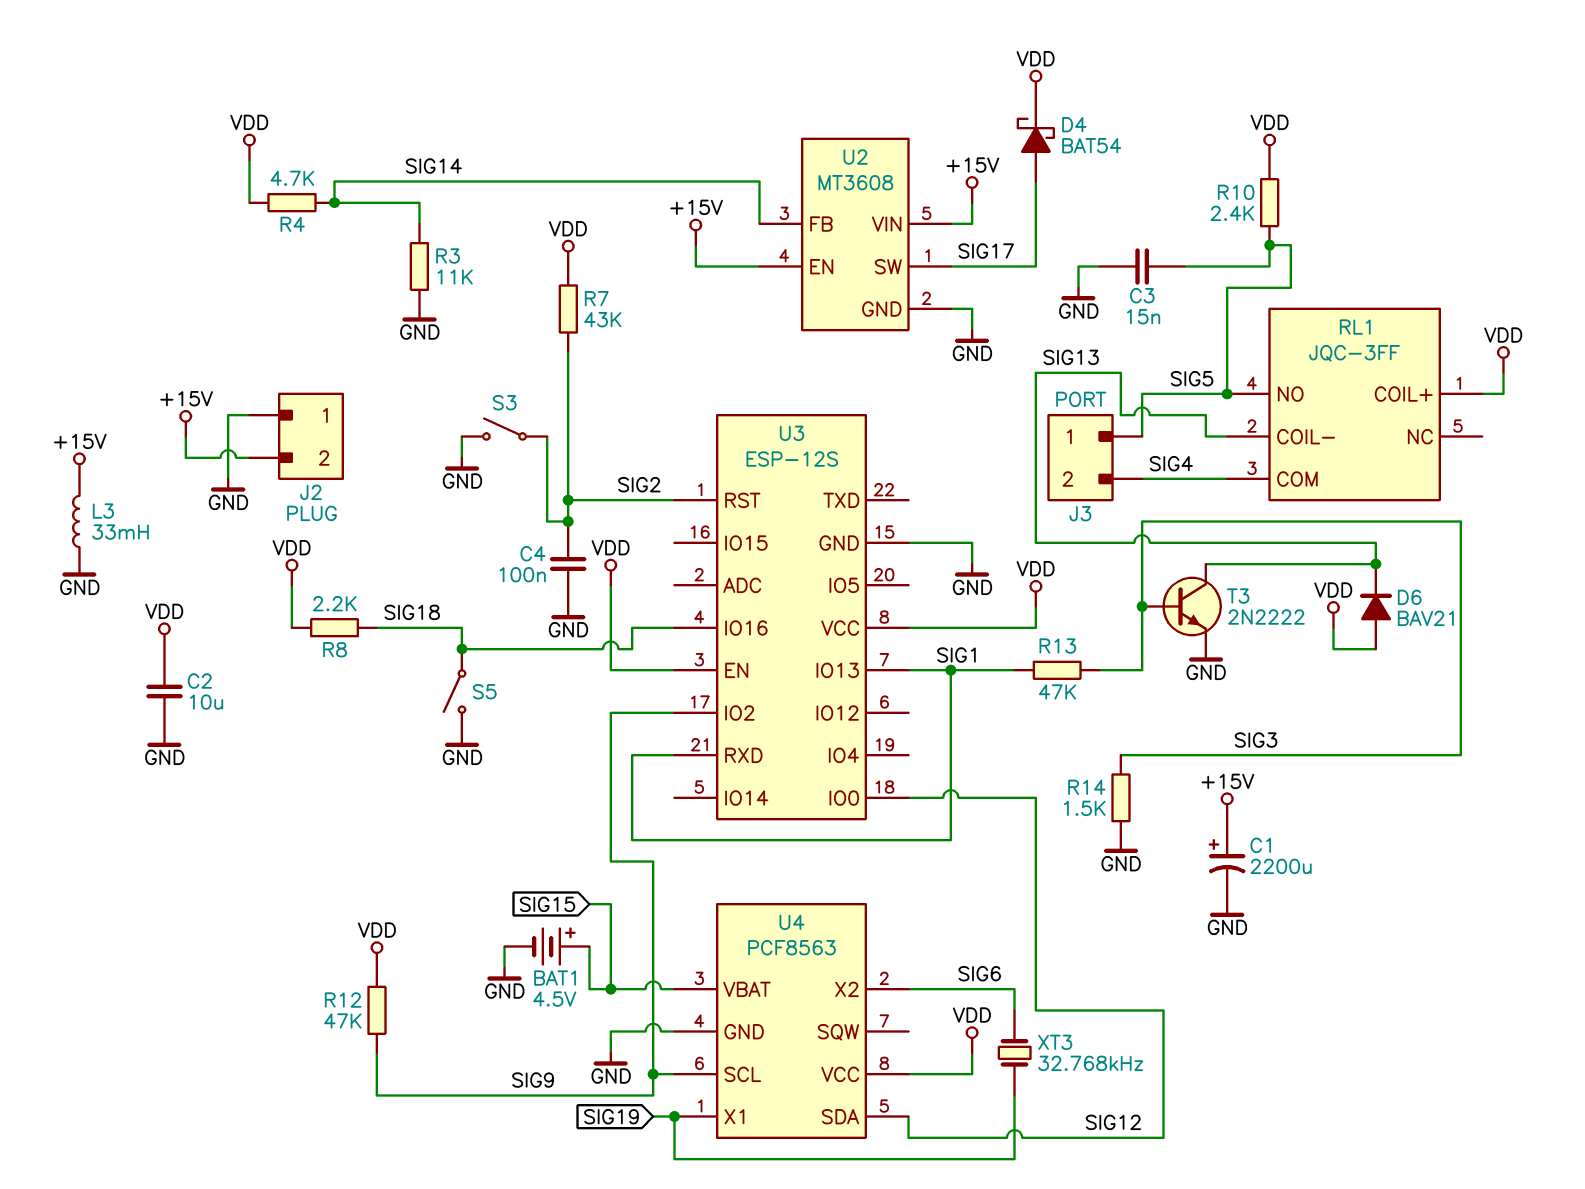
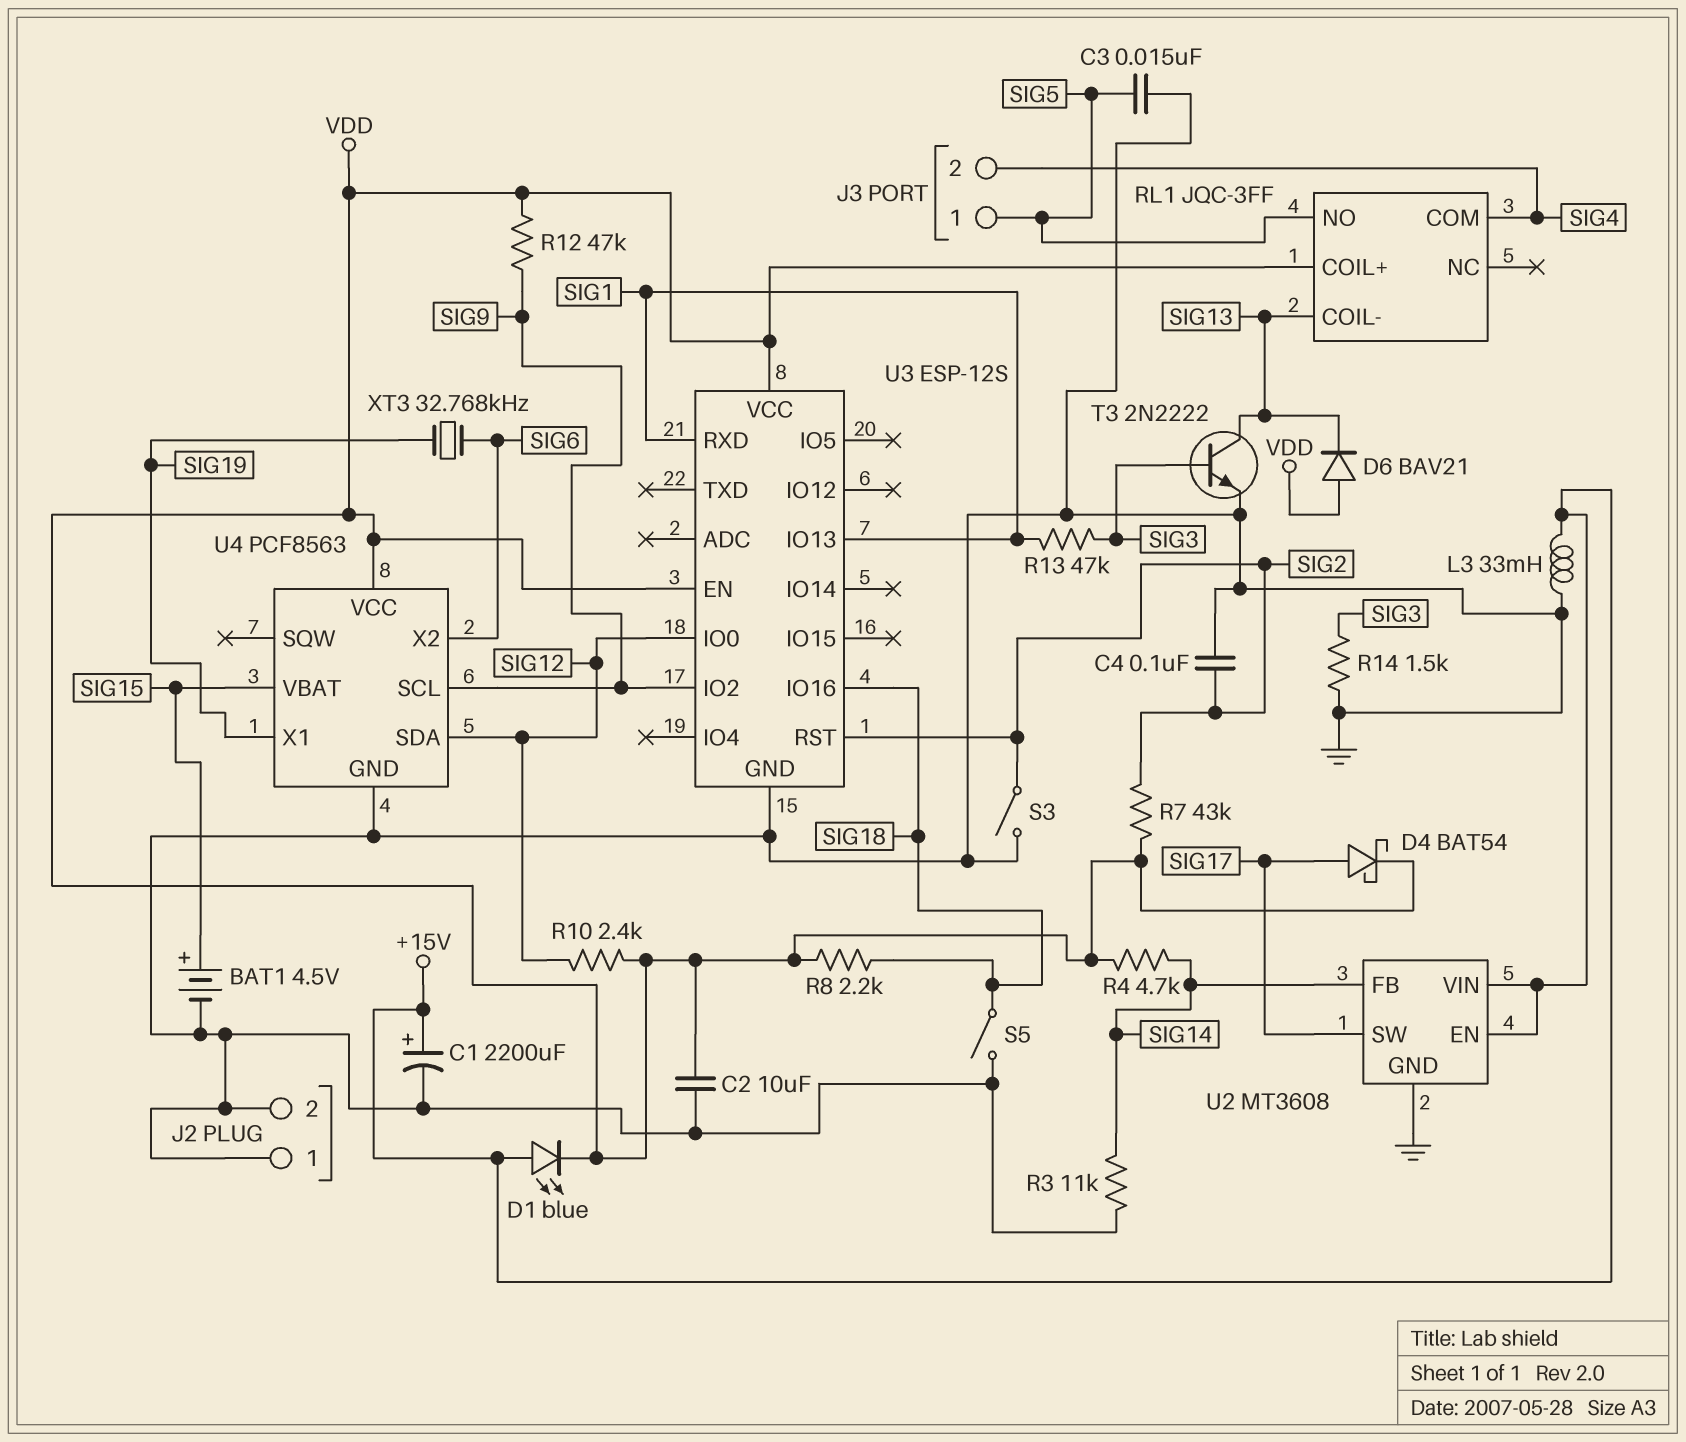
D1: none -> LED blue (A +15V, K VDD)
J2 pin 2: +15V -> GND
R10: 2.4k (SIG5, VDD) -> 2.4k (SIG12, VDD)

